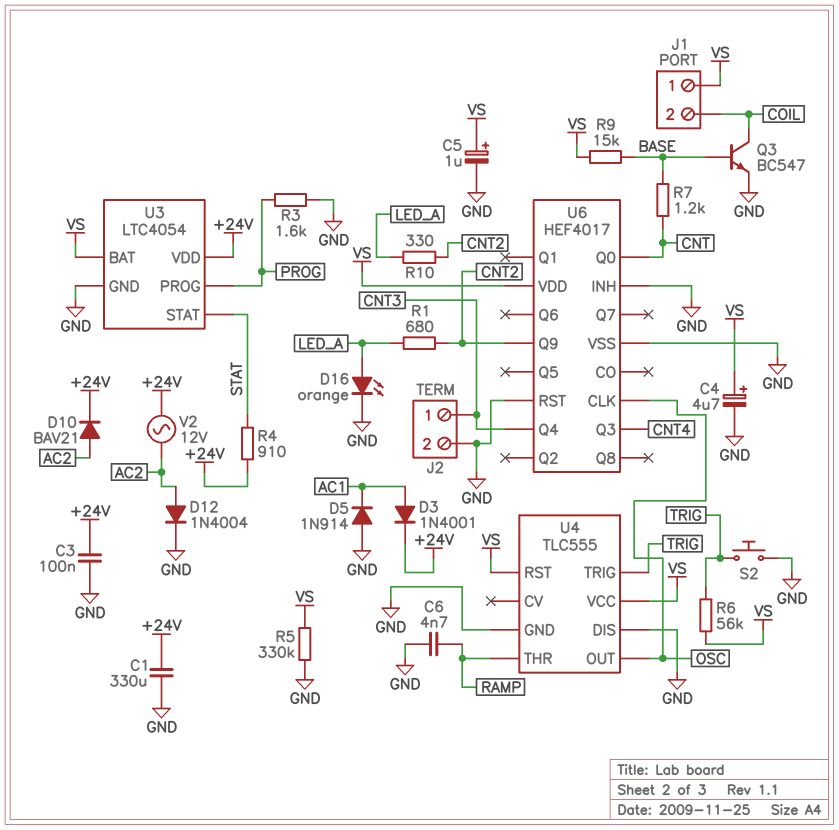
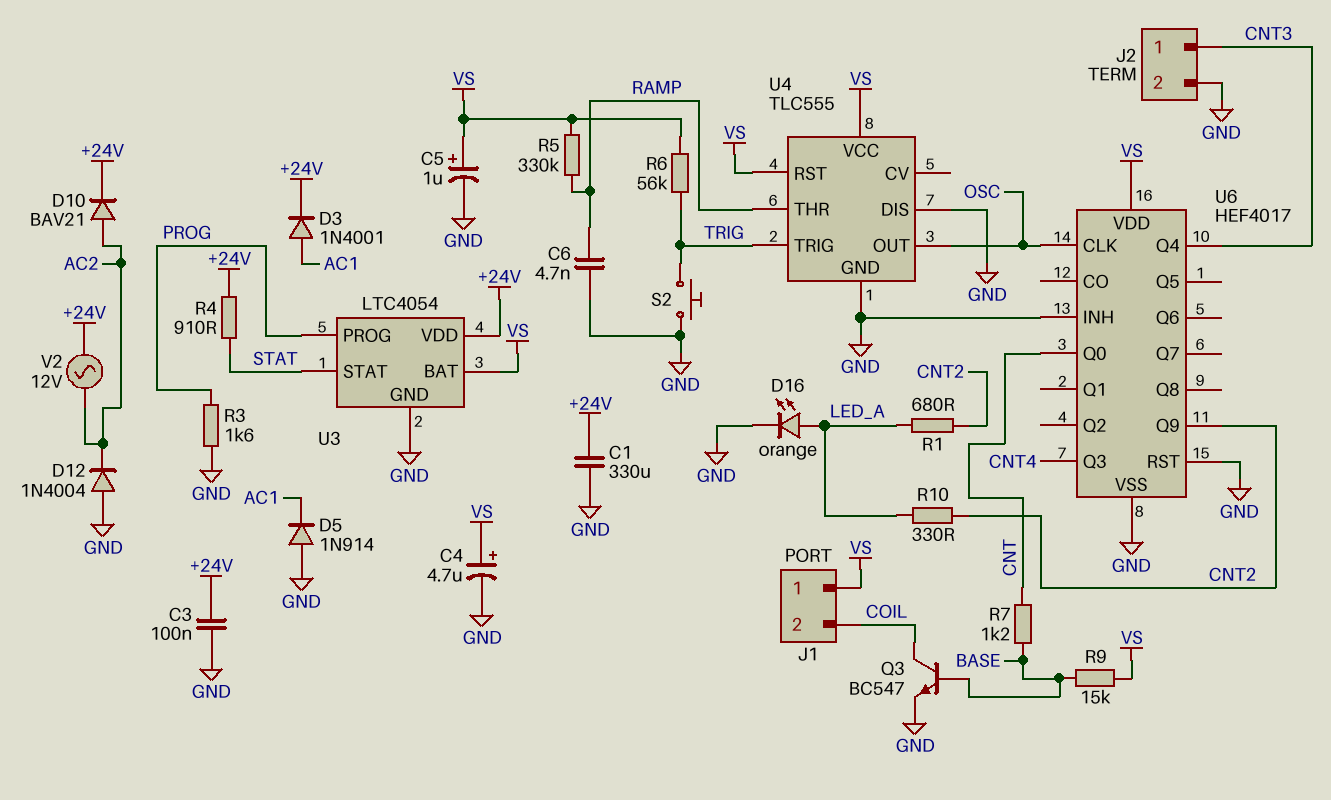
D12: diode 1N4004 (A AC2, K GND) -> diode 1N4004 (A GND, K AC2)
R5: 330k (GND, VS) -> 330k (RAMP, VS)

